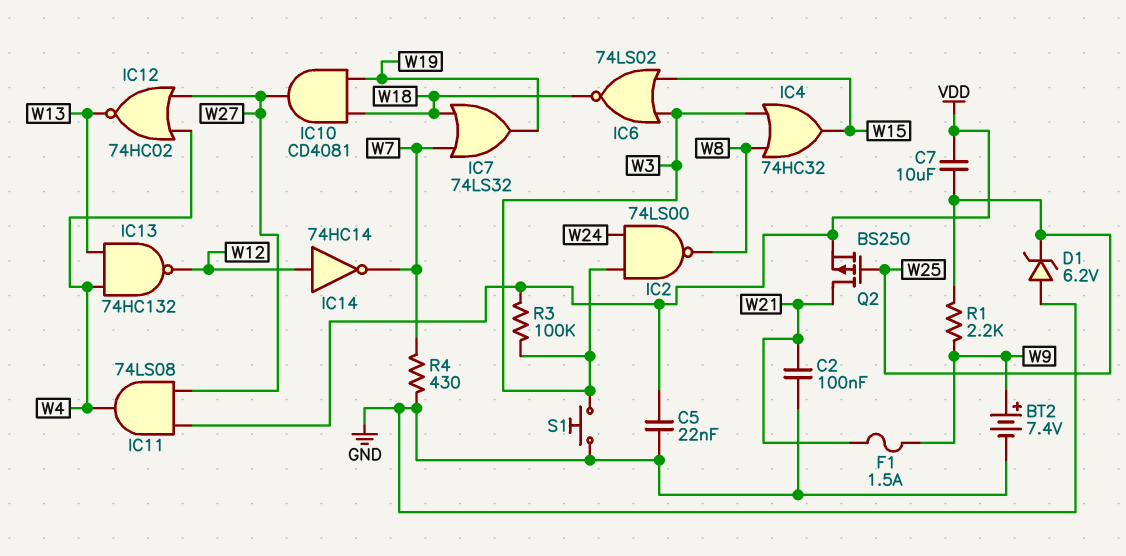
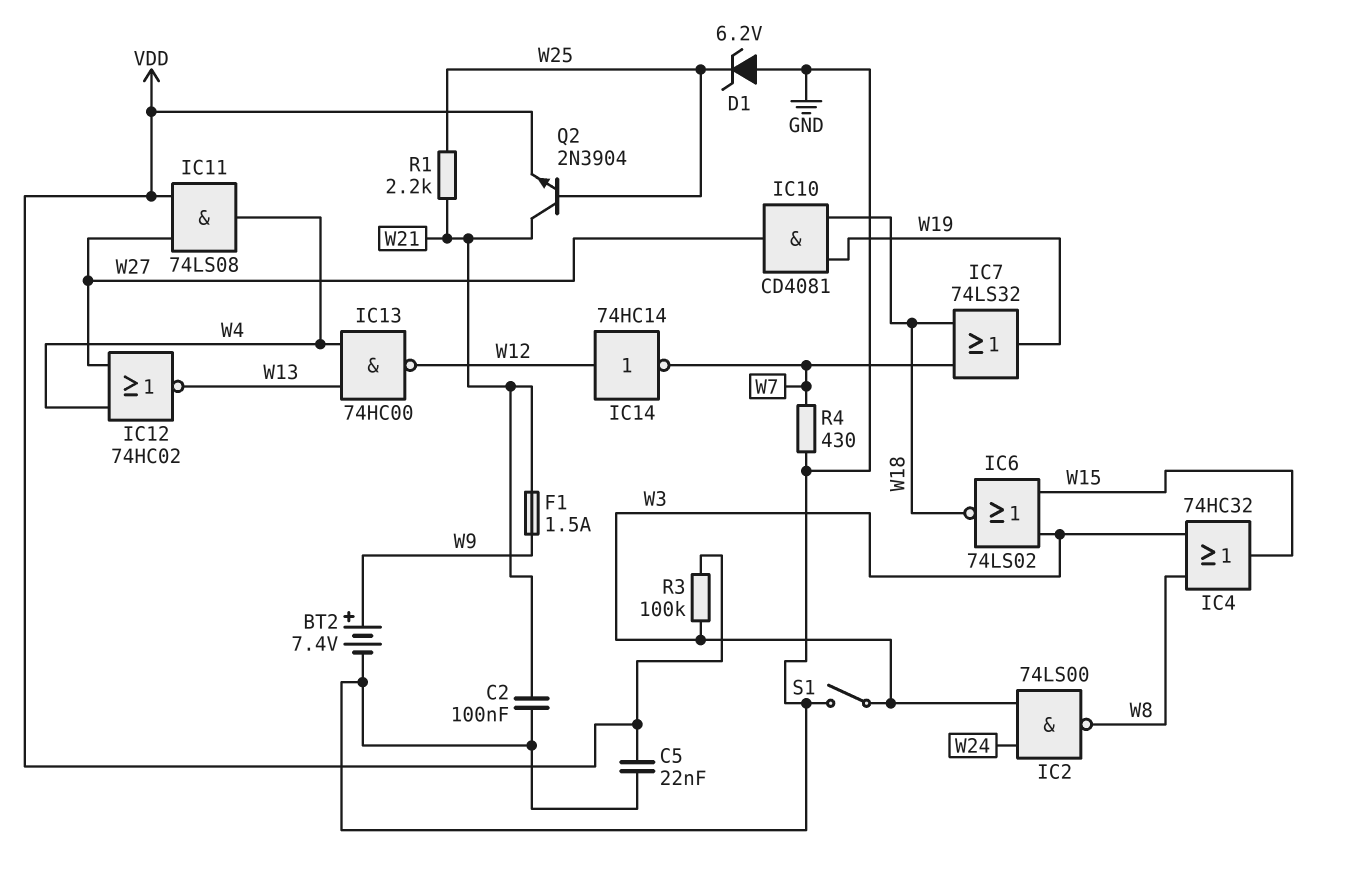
C7: 10uF (VDD, W25) -> none
IC13: NAND 74HC132 (in W4, in W13, out W12) -> NAND 74HC00 (in W4, in W13, out W12)
Q2: PMOS BS250 (G W25, D W21, S VDD) -> NPN 2N3904 (B W25, C W21, E VDD)
R1: 2.2k (W9, W25) -> 2.2k (W21, W25)
S1: button (GND, W3) -> switch (GND, W3)

